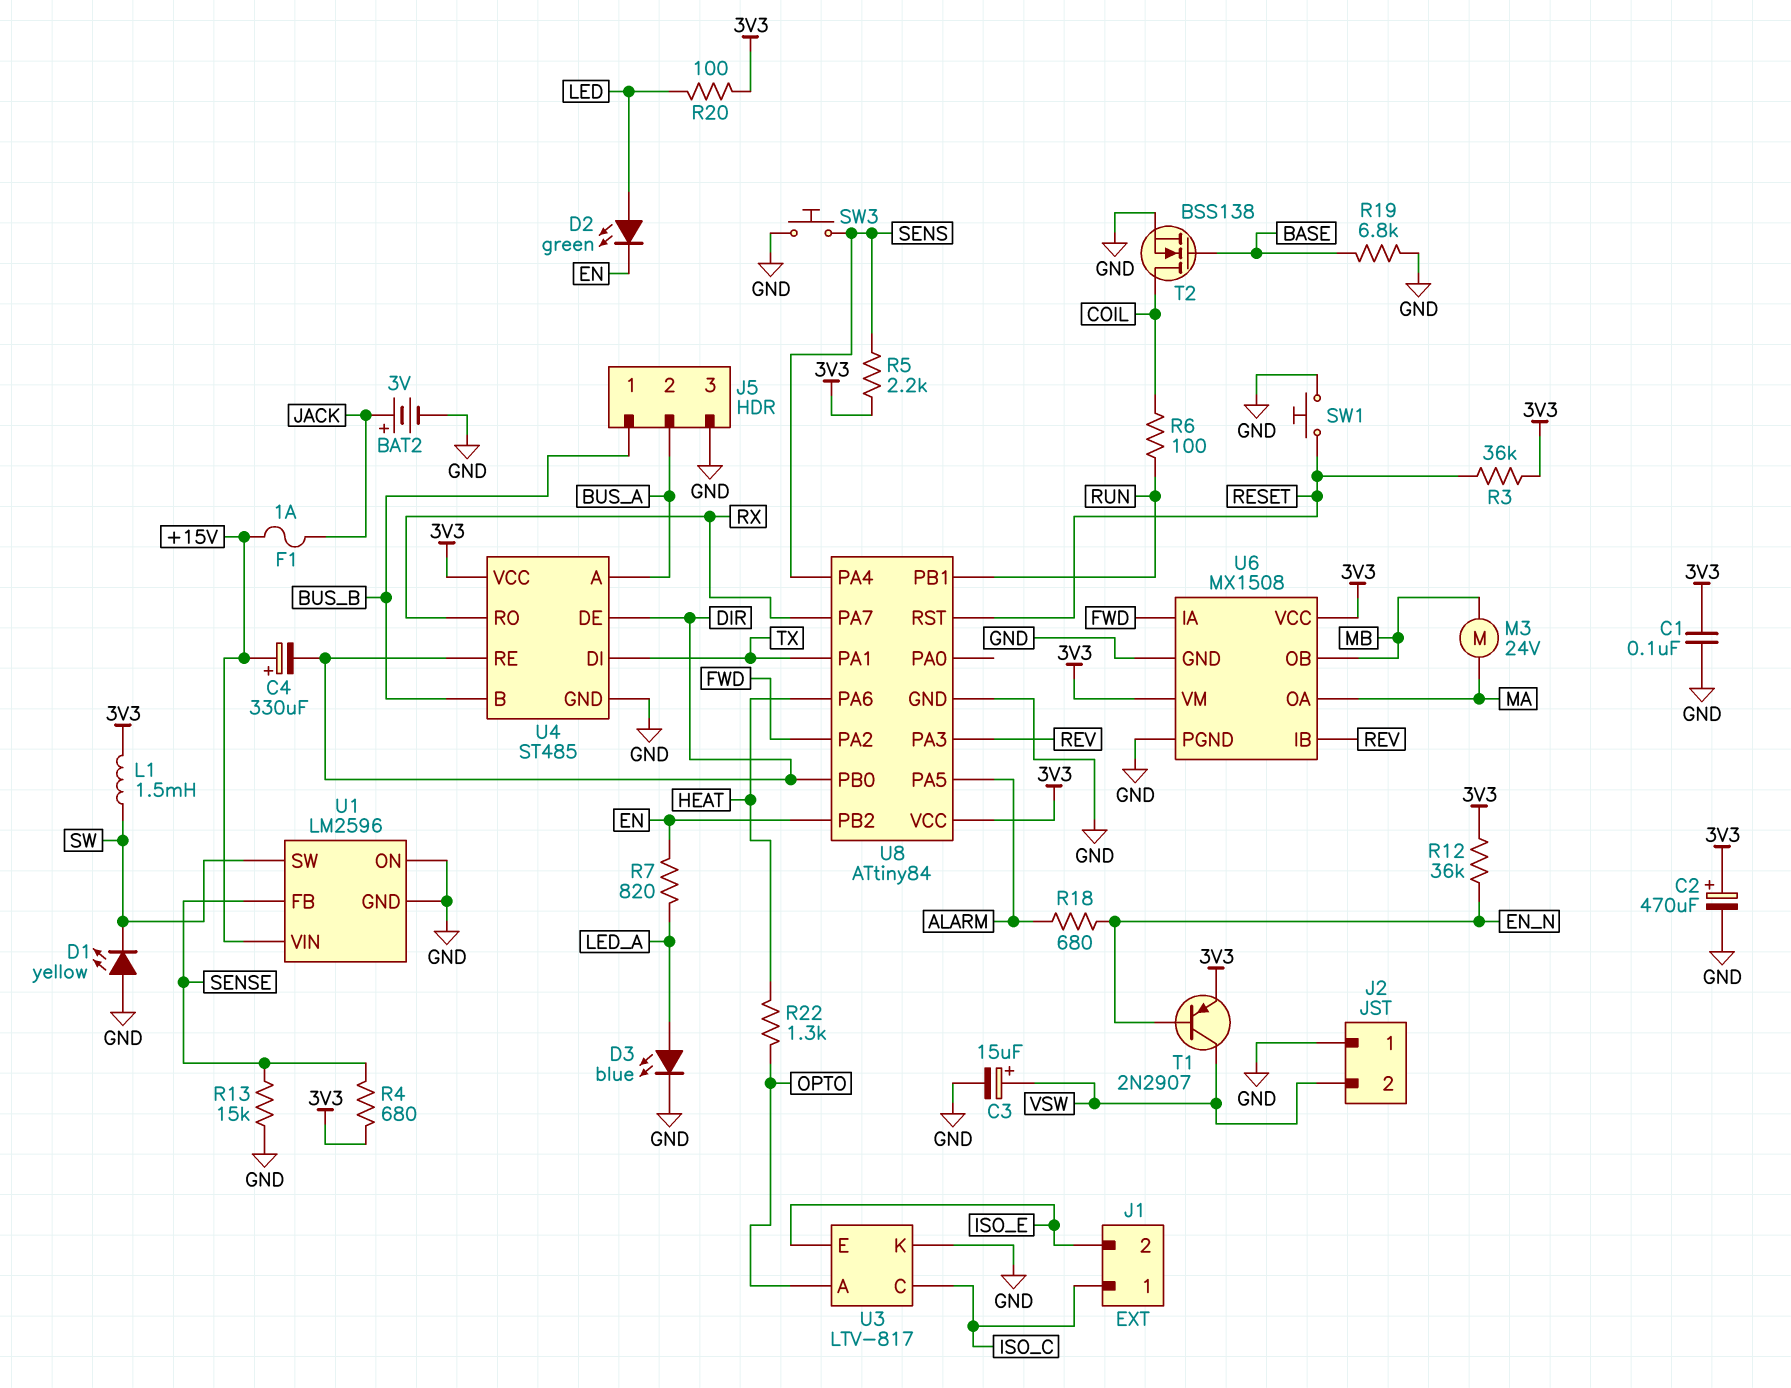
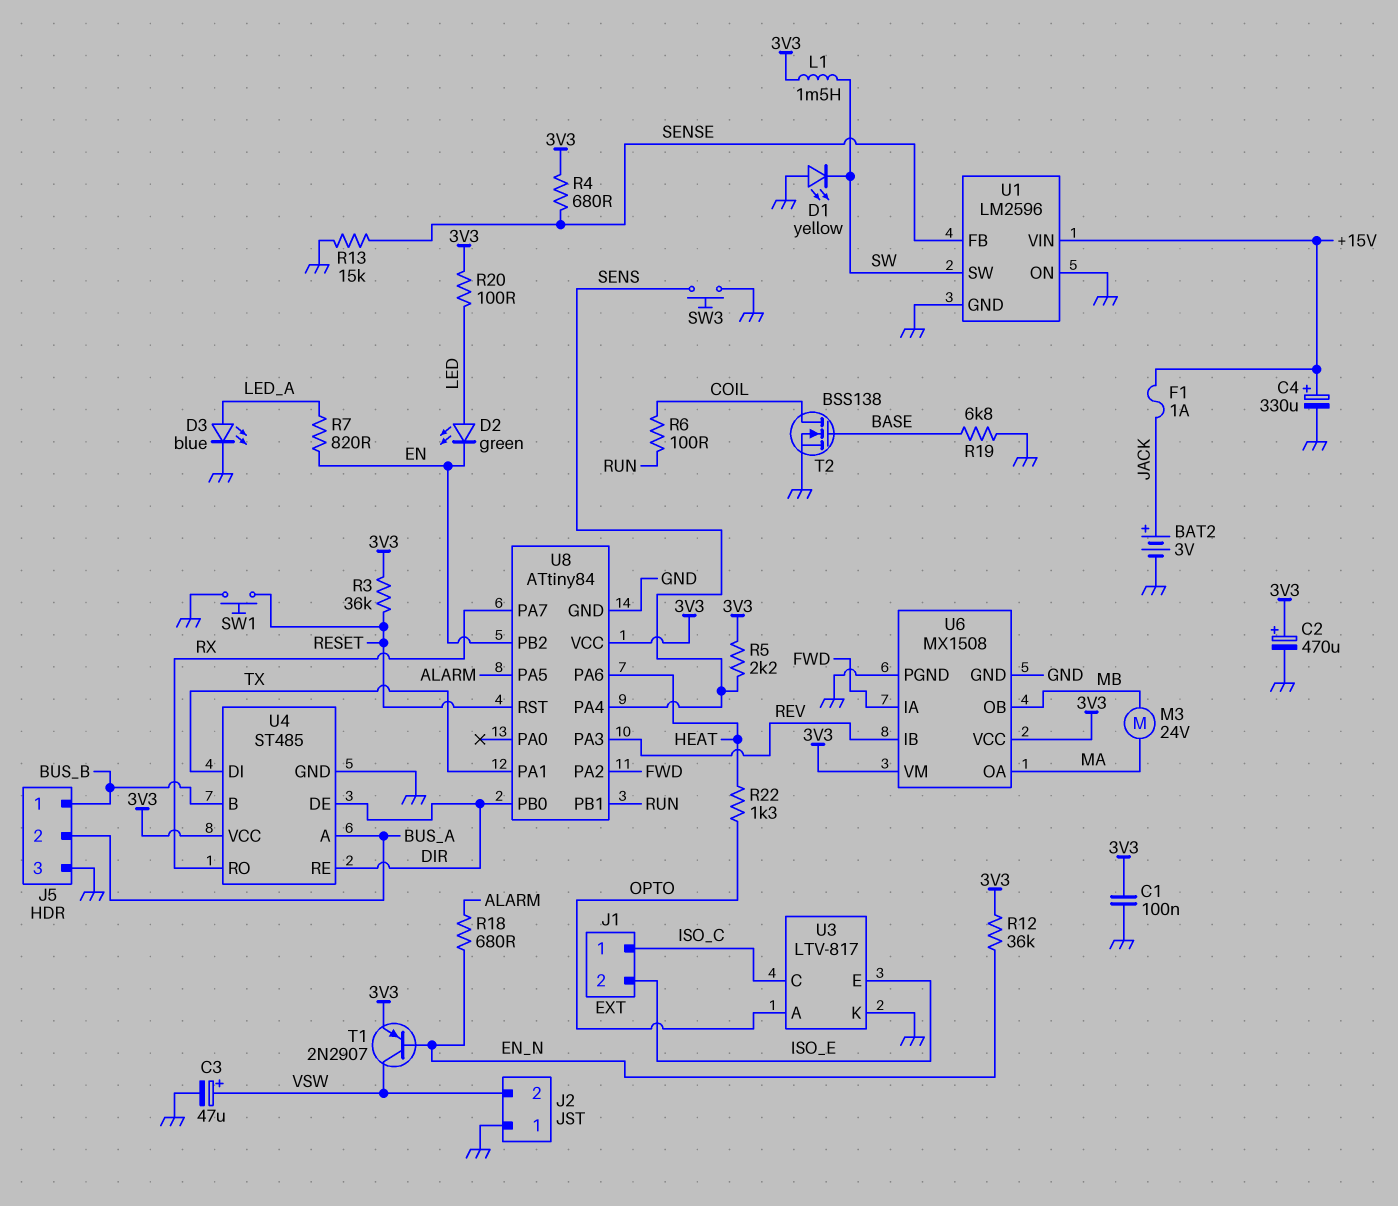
C3: 15uF (plus VSW, minus GND) -> 47uF (plus VSW, minus GND)
C4: 330uF (plus +15V, minus DIR) -> 330uF (plus +15V, minus GND)

